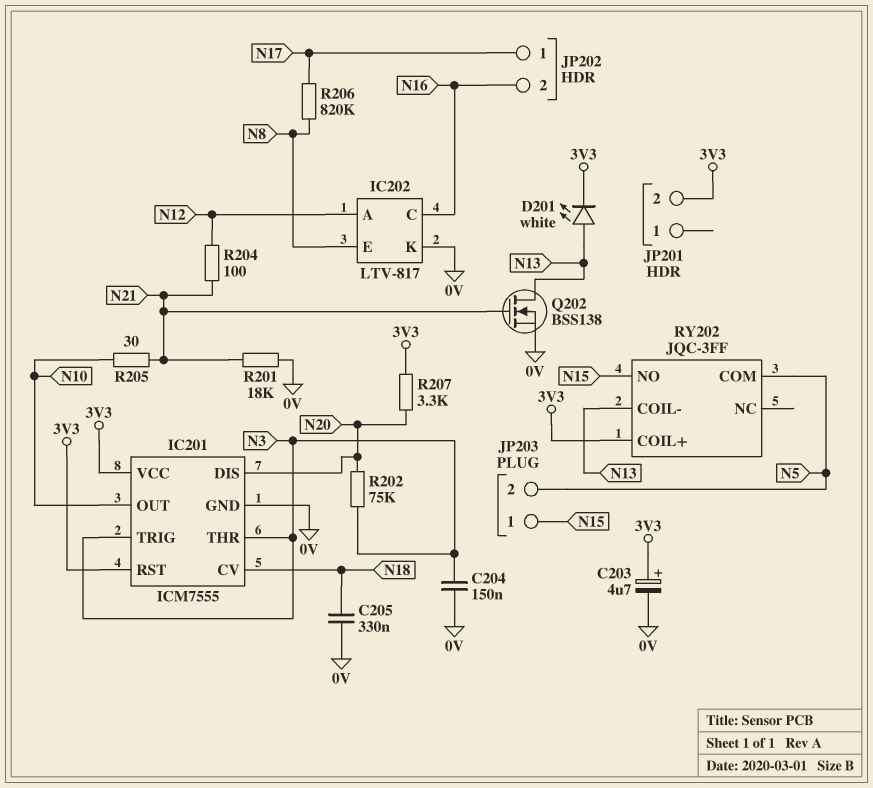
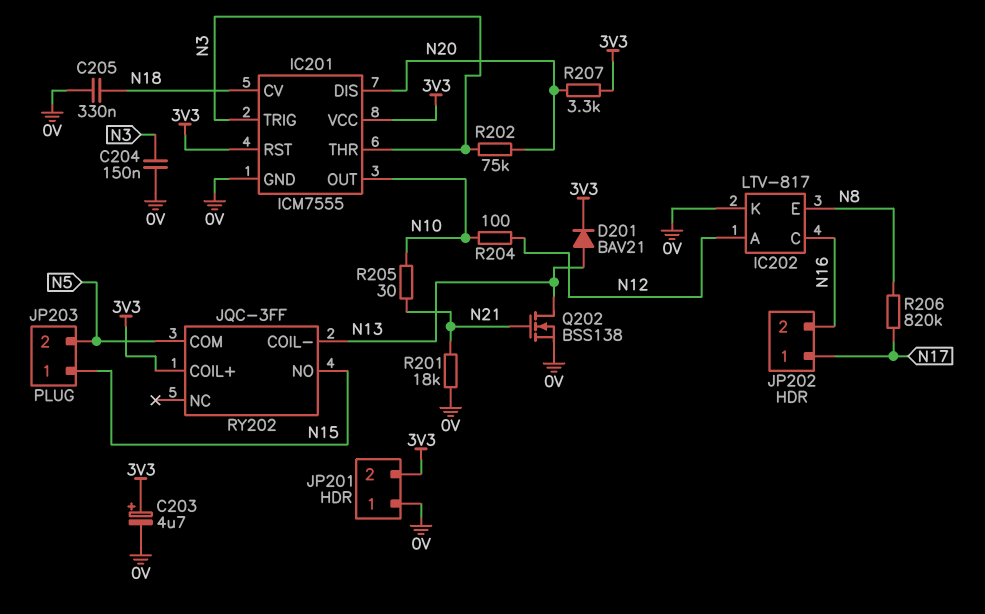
D201: LED white (A N13, K 3V3) -> diode BAV21 (A N13, K 3V3)
JP201 pin 1: none -> 0V
R204: 100 (N12, N21) -> 100 (N10, N12)

